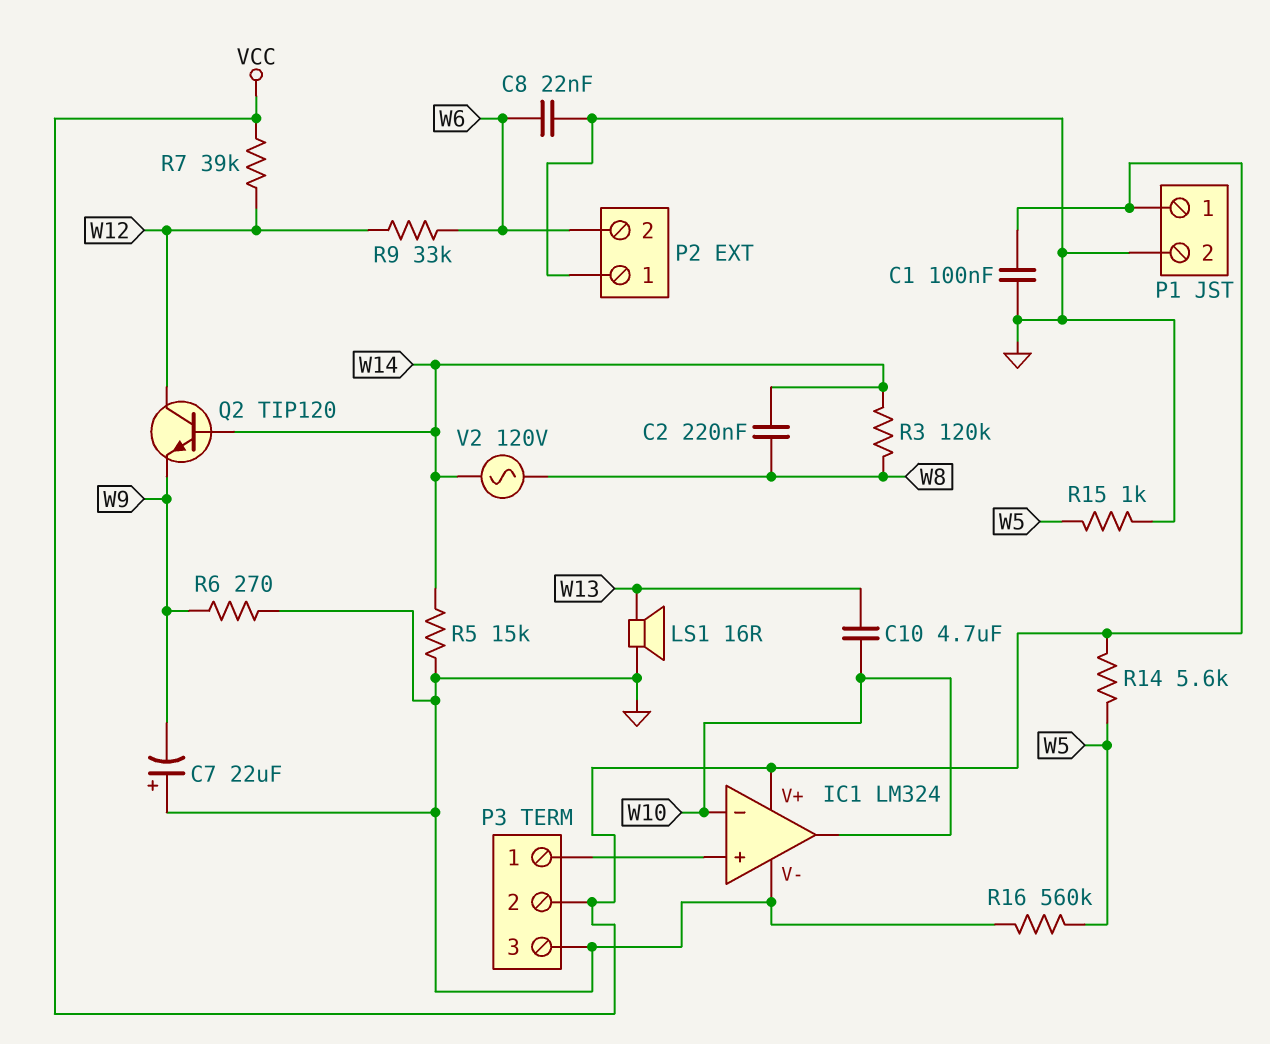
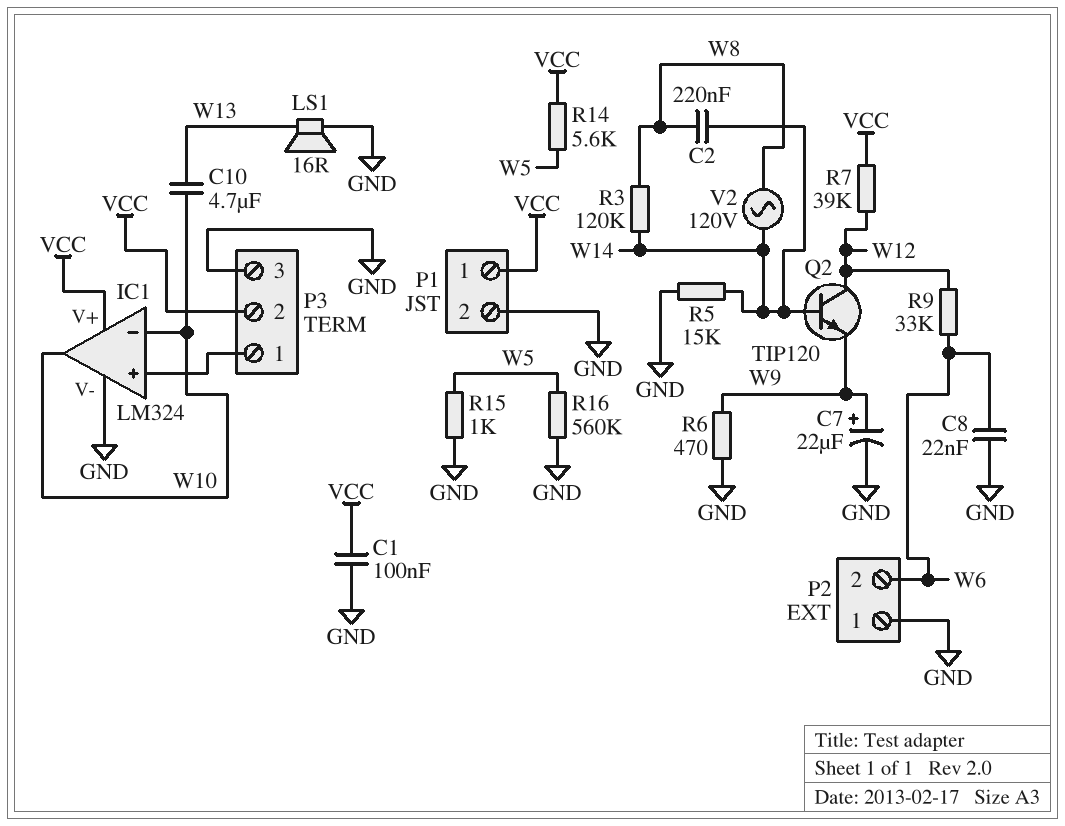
C7: 22uF (plus GND, minus W9) -> 22uF (plus W9, minus GND)
R6: 270 (GND, W9) -> 470 (GND, W9)

